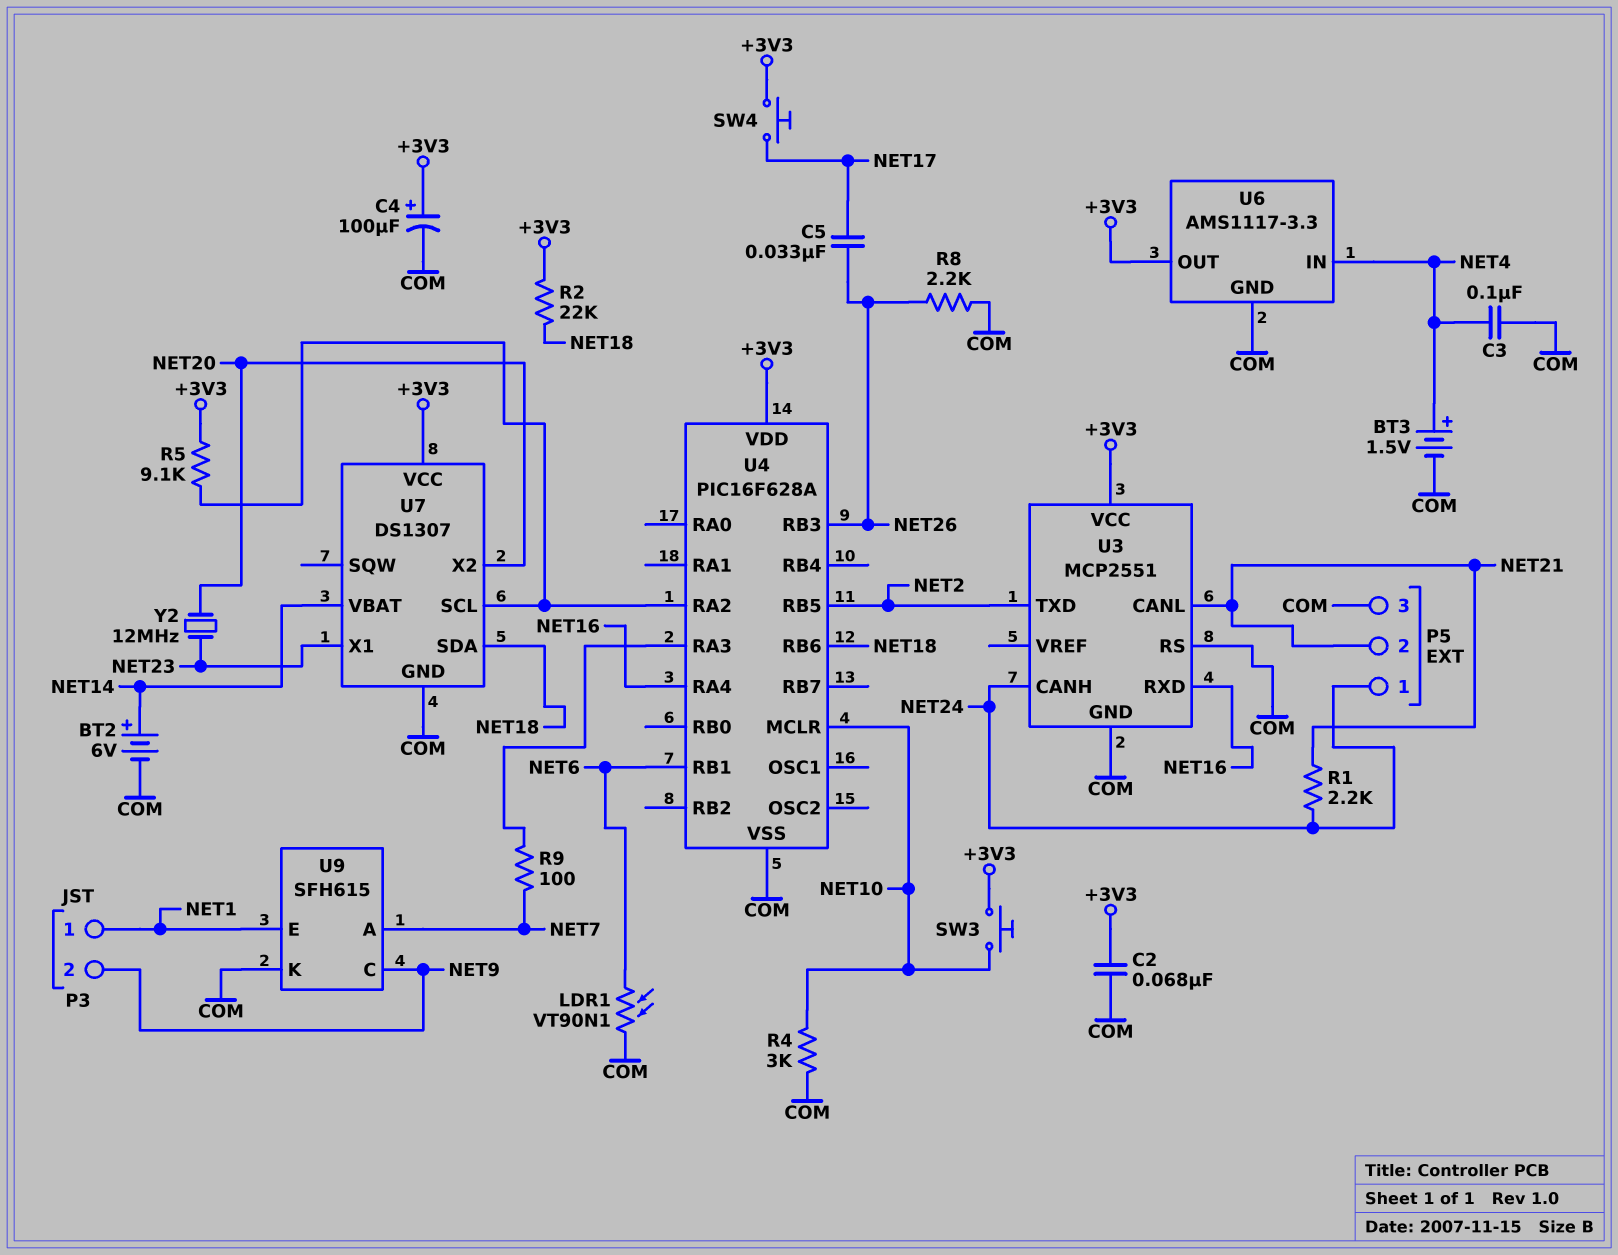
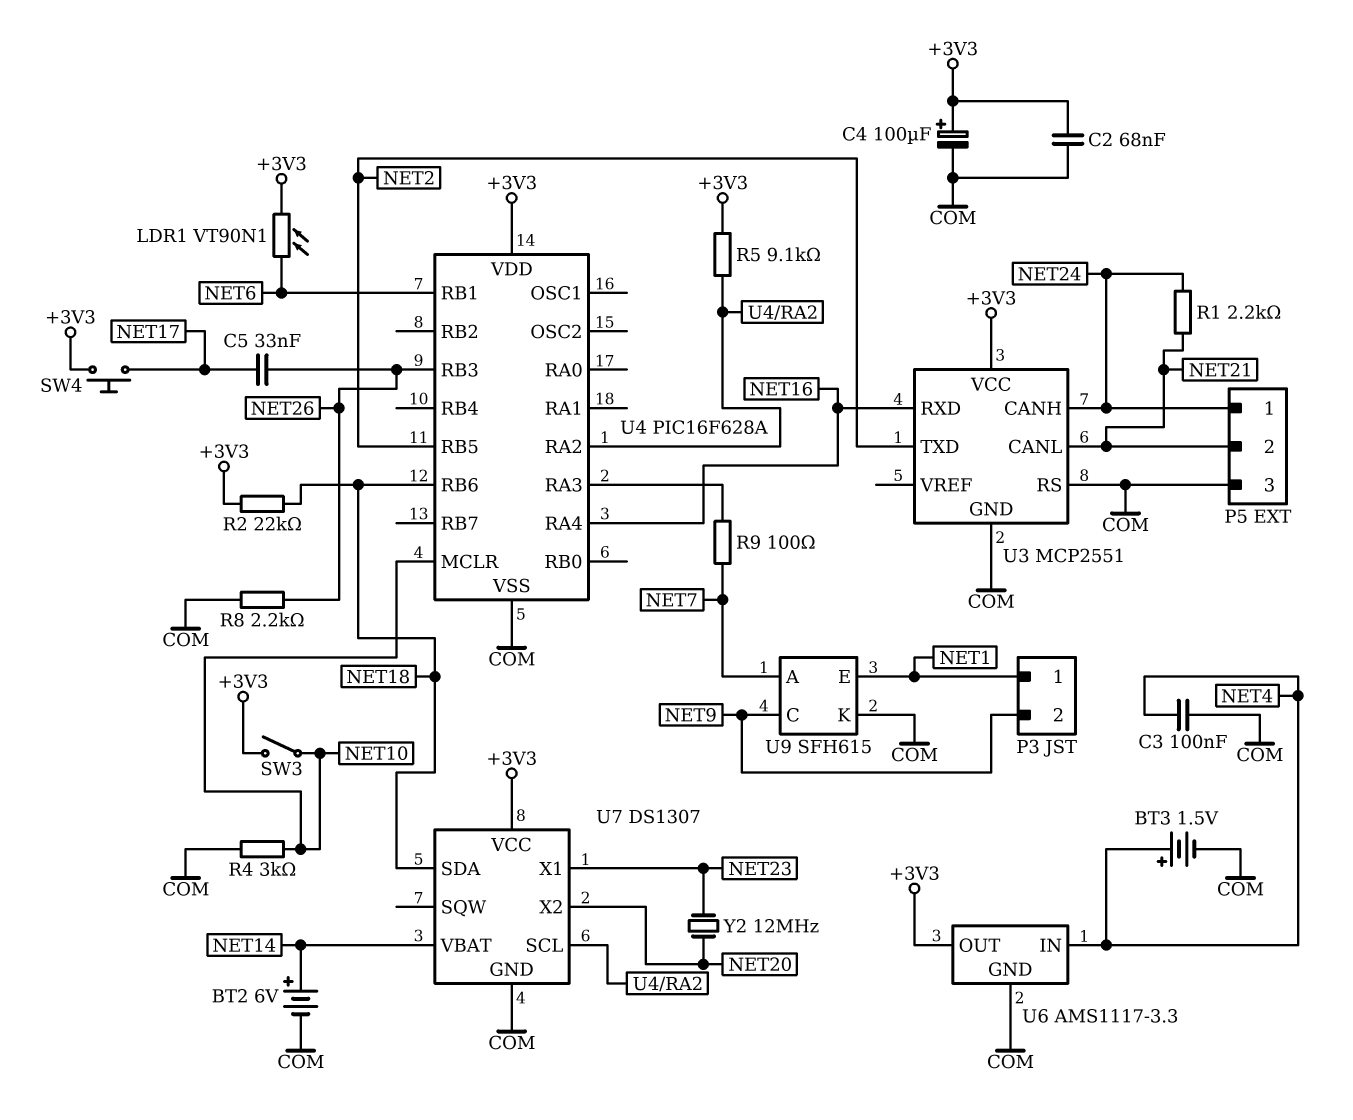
LDR1: VT90N1 (COM, NET6) -> VT90N1 (+3V3, NET6)
SW3: button (+3V3, NET10) -> switch (+3V3, NET10)

